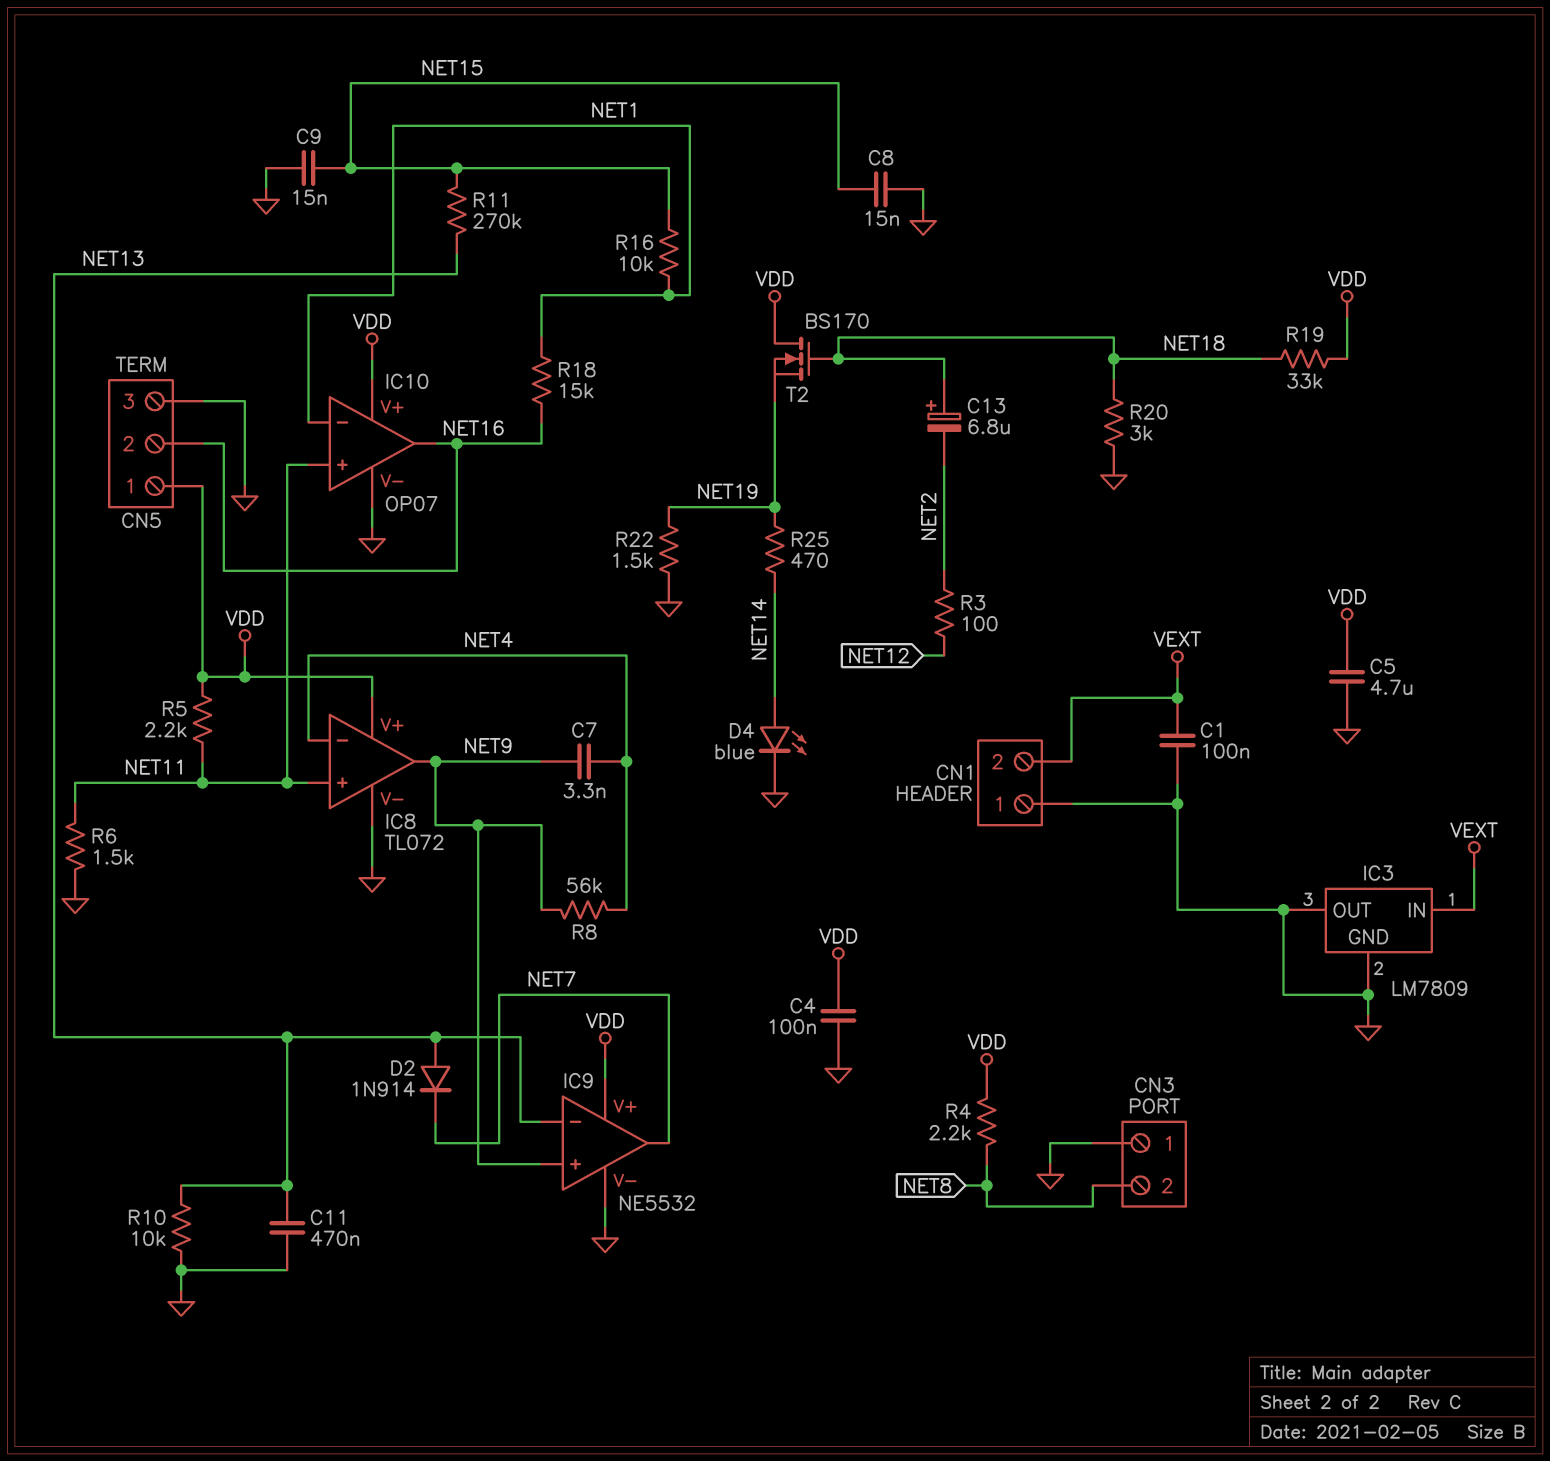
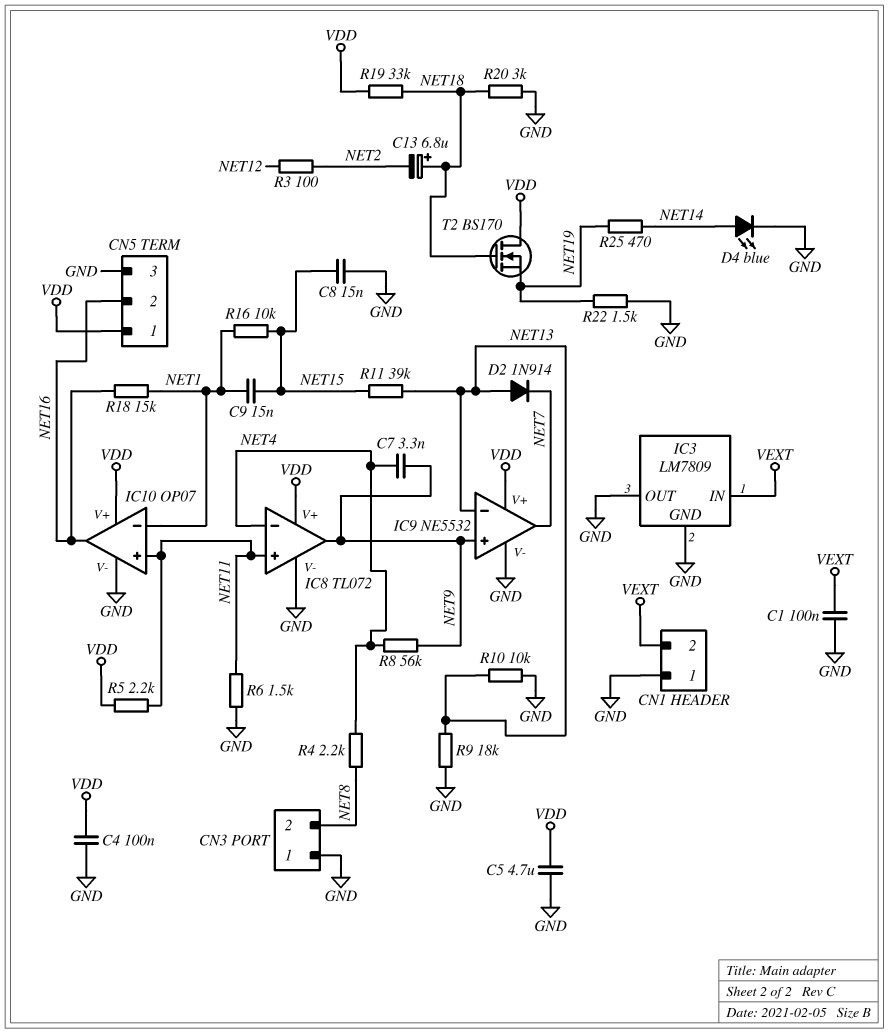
C9: 15nF (GND, NET15) -> 15nF (NET1, NET15)
C11: 470nF (GND, NET13) -> none
R4: 2.2k (NET8, VDD) -> 2.2k (NET4, NET8)
R9: none -> 18k (GND, NET13)
R11: 270k (NET13, NET15) -> 39k (NET13, NET15)

